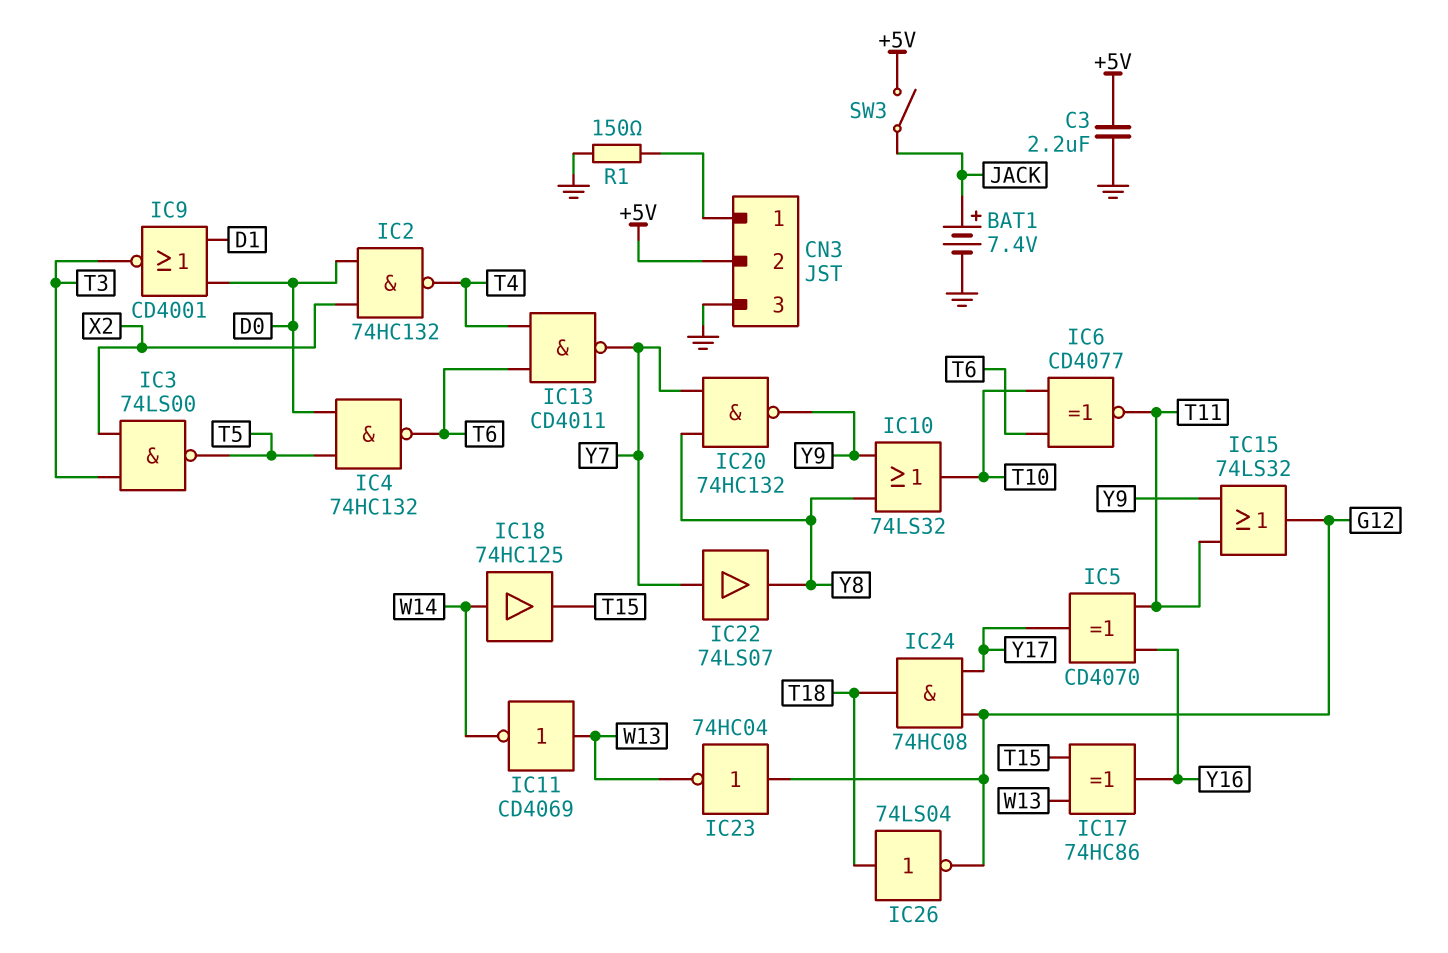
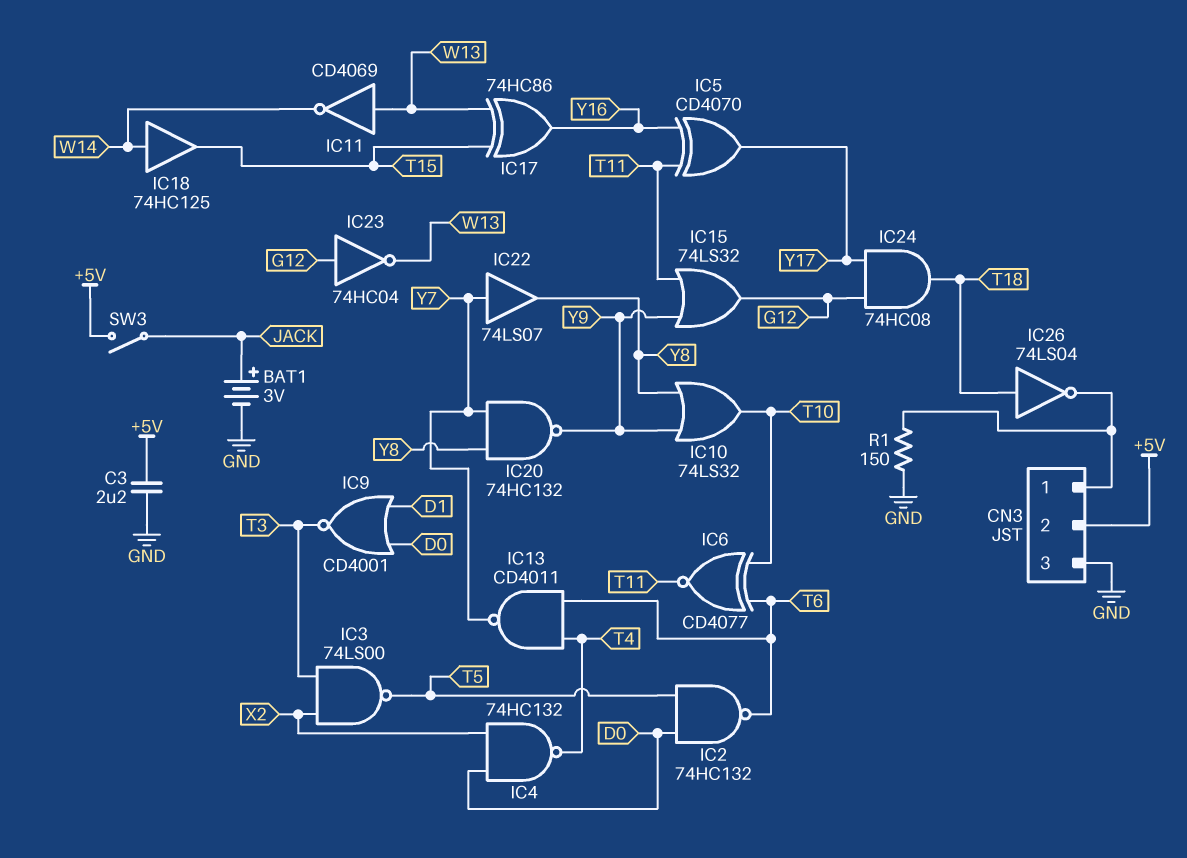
BAT1: 7.4V (plus JACK, minus GND) -> 3V (plus JACK, minus GND)
IC2: NAND 74HC132 (in D0, in X2, out T4) -> NAND 74HC132 (in D0, in T5, out T6)
IC4: NAND 74HC132 (in D0, in T5, out T6) -> NAND 74HC132 (in D0, in X2, out T4)
IC26: NOT 74LS04 (in T18, out G12) -> NOT 74LS04 (in T18, out CN3/1)

